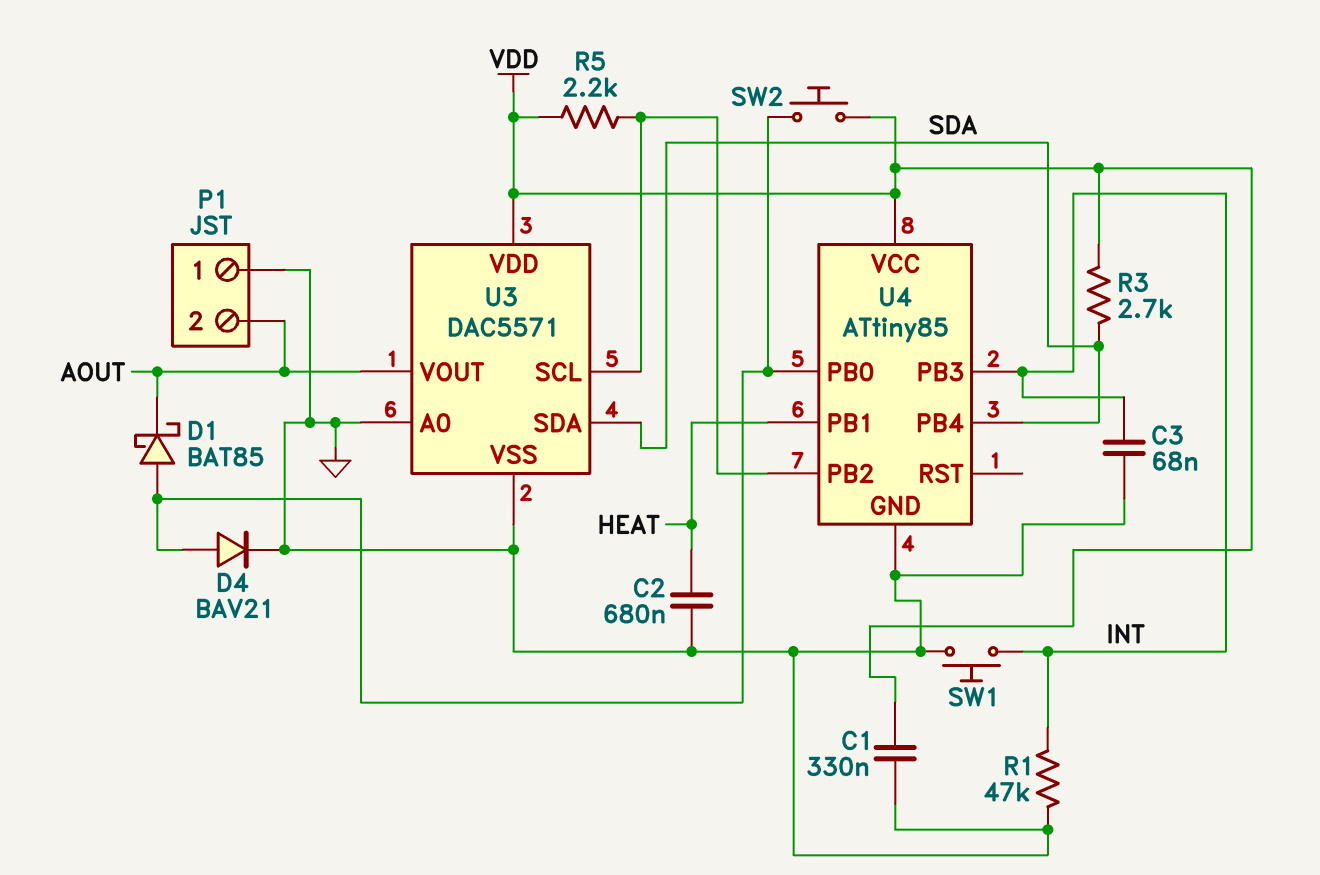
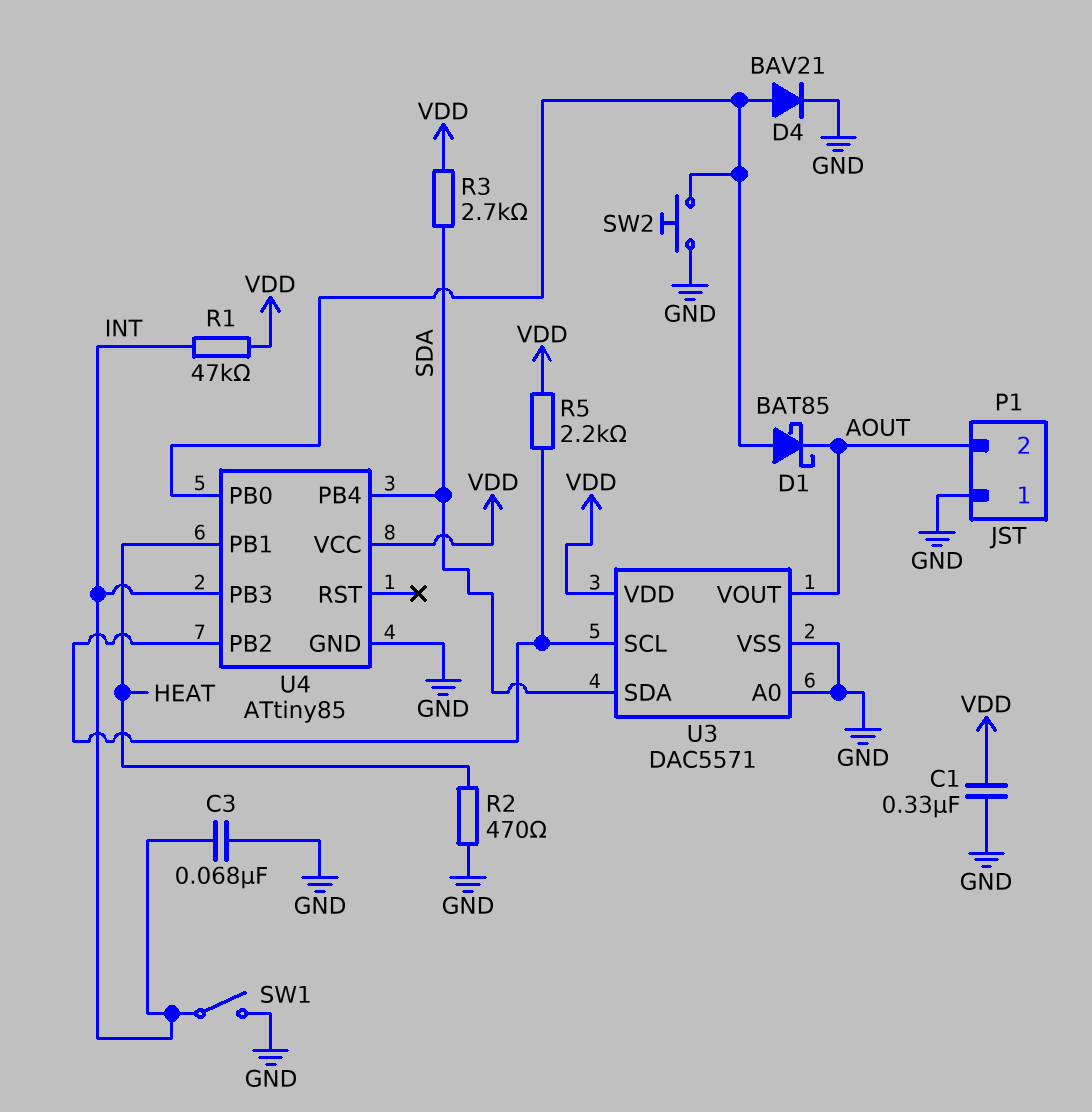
C2: 680nF (GND, HEAT) -> none
R1: 47k (GND, INT) -> 47k (INT, VDD)
R2: none -> 470 (GND, HEAT)
SW1: button (GND, INT) -> switch (GND, INT)
SW2: button (U4/PB0, VDD) -> button (GND, U4/PB0)

